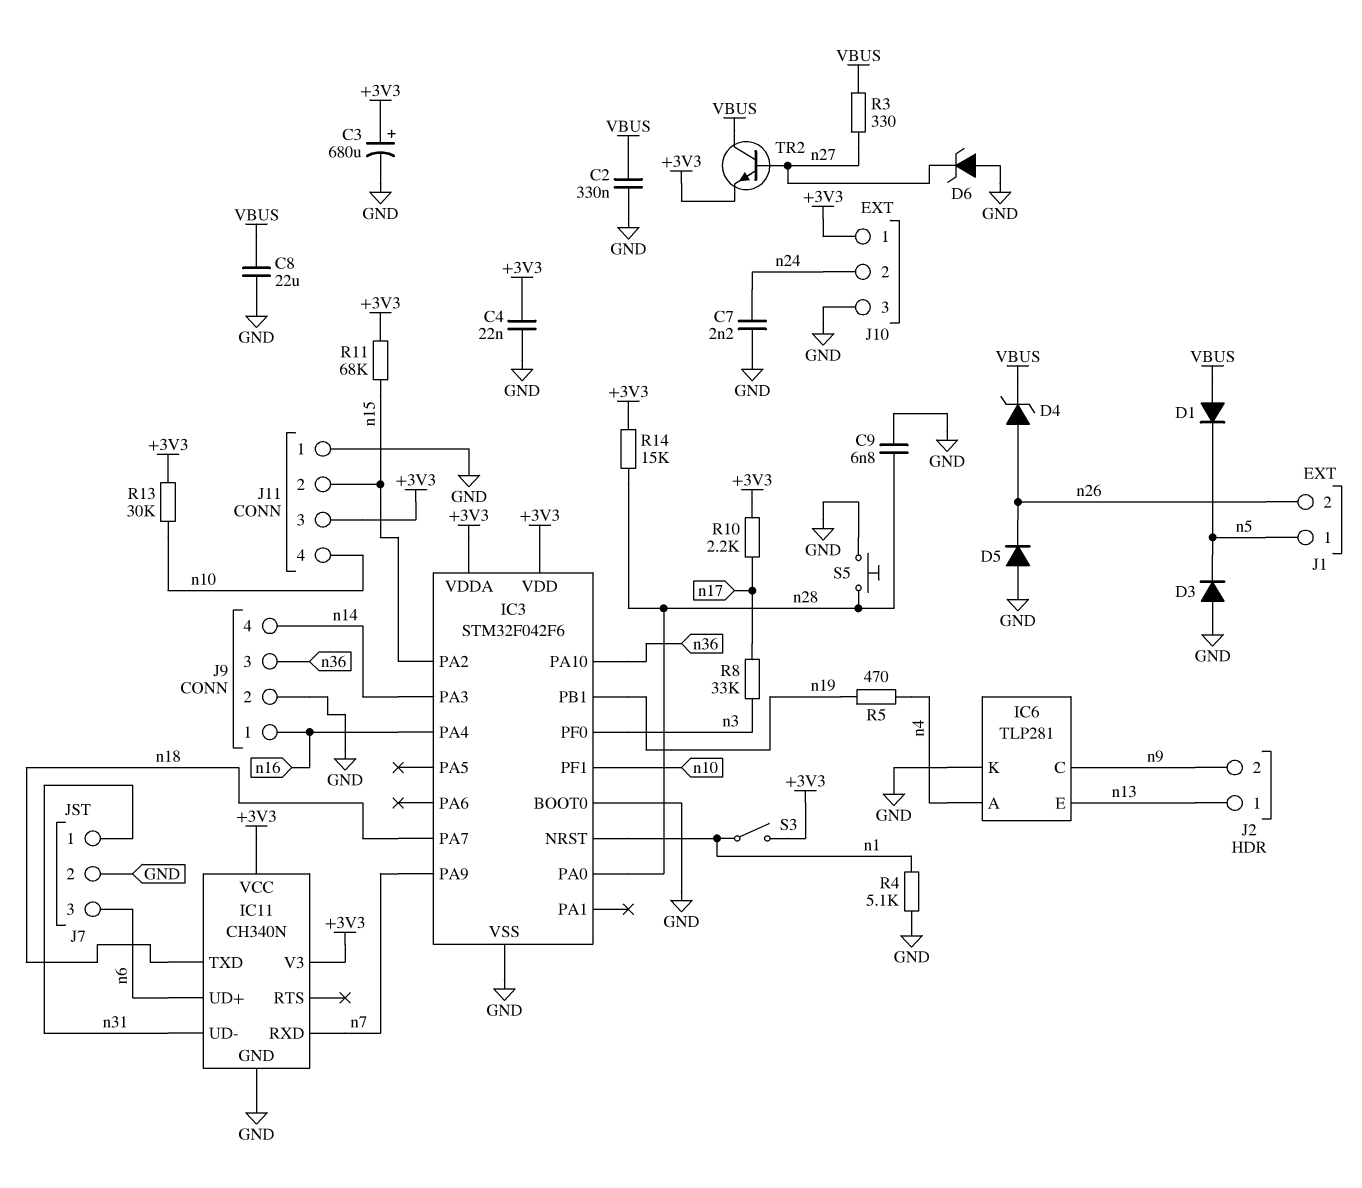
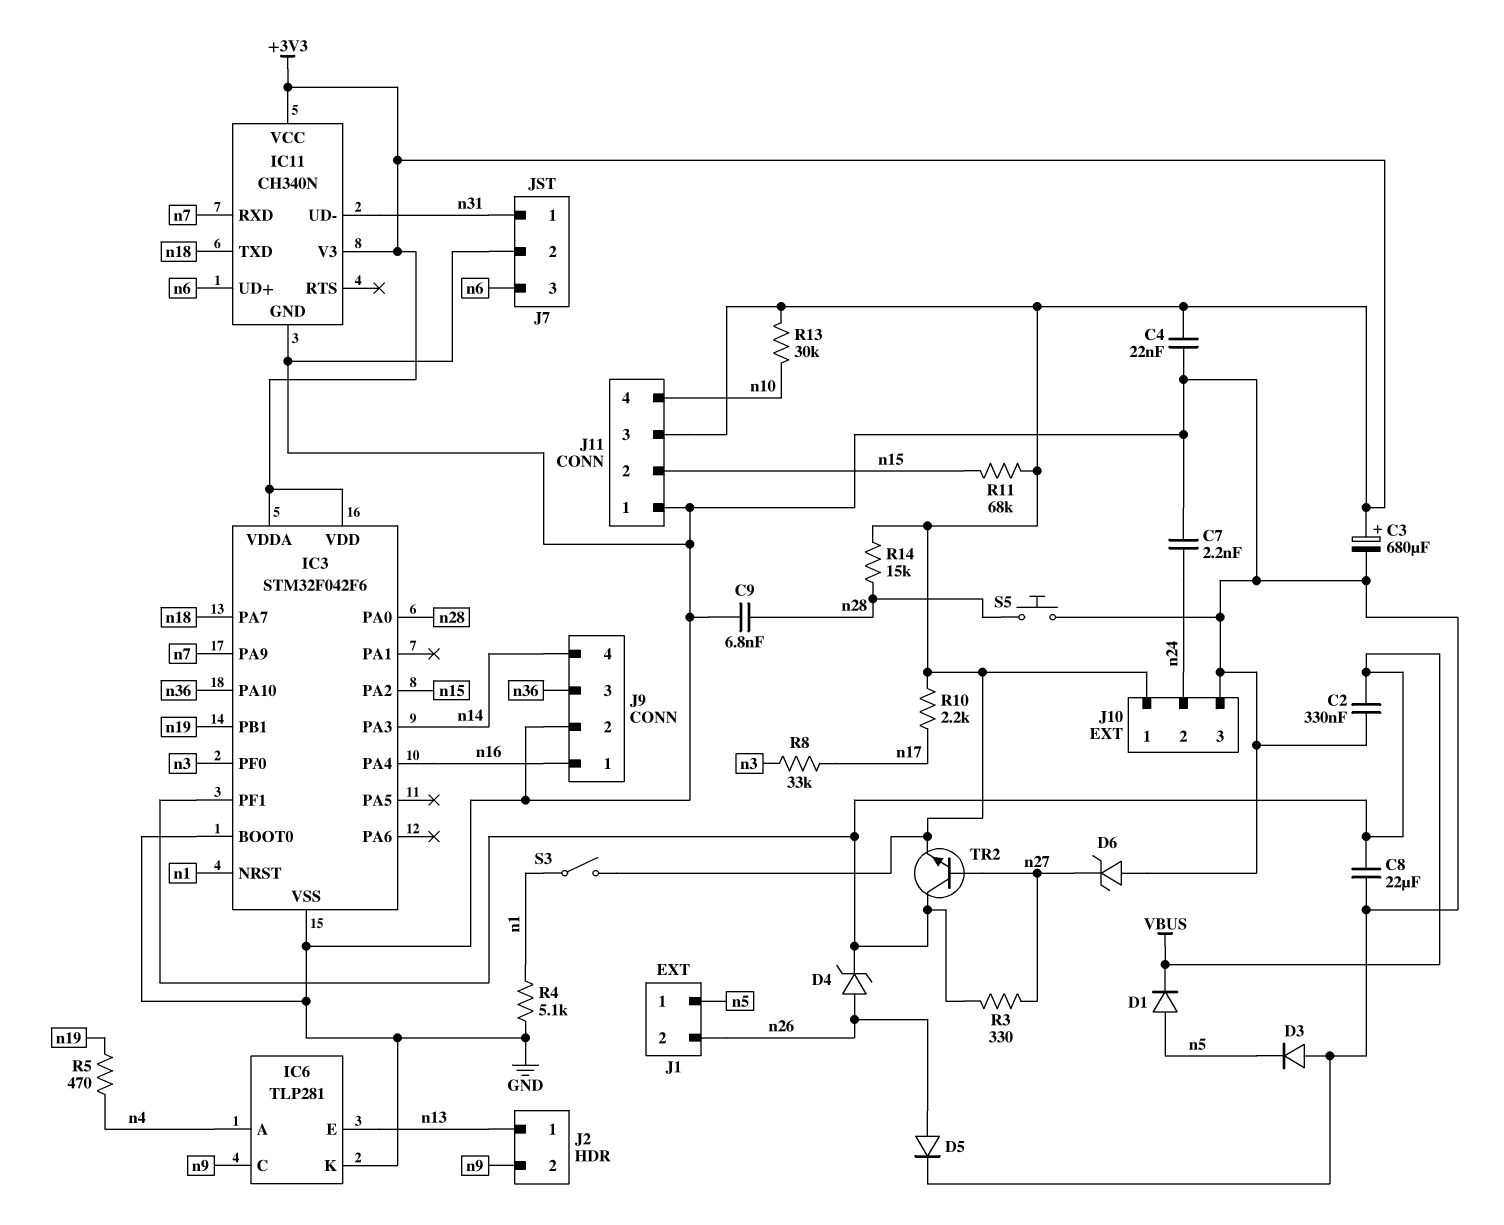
D1: diode (A VBUS, K n5) -> diode (A n5, K VBUS)
D5: diode (A GND, K n26) -> diode (A n26, K GND)
IC3 pin PF1: n10 -> VBUS

